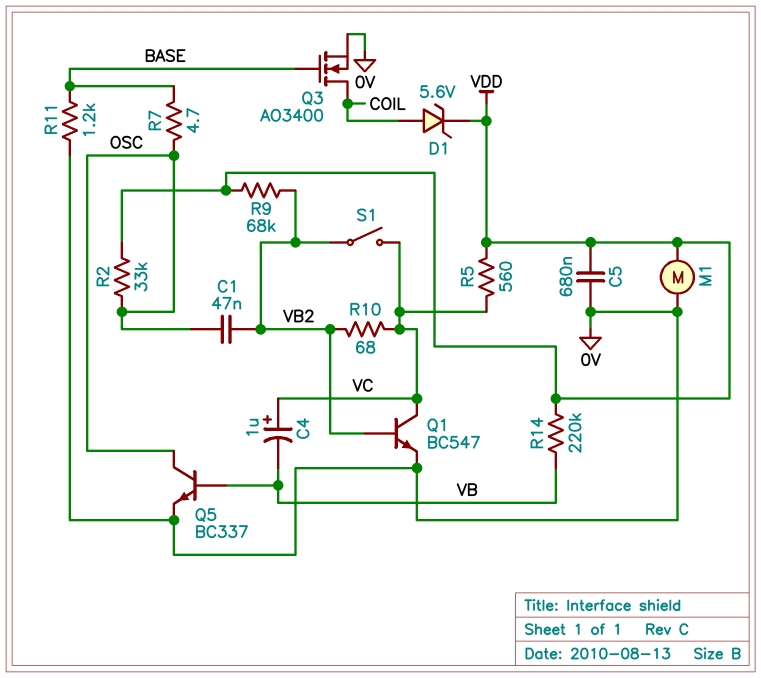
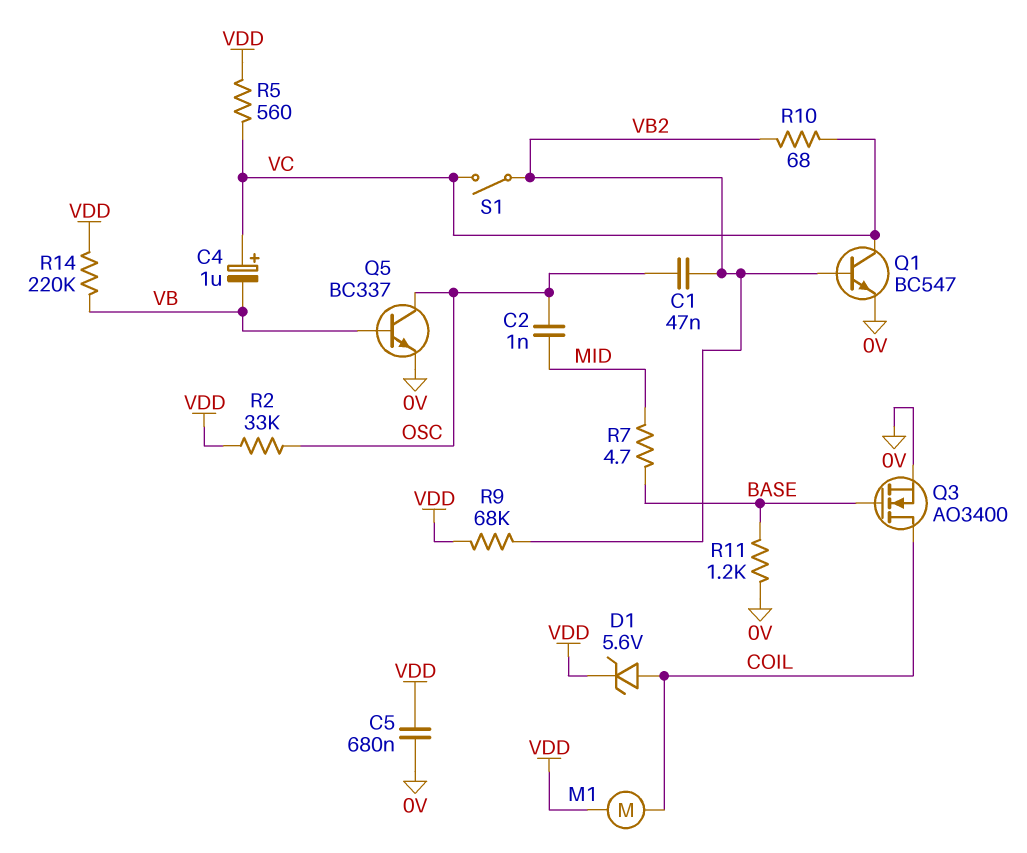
C2: none -> 1nF (MID, OSC)
M1: motor (0V, VDD) -> motor (COIL, VDD)
R7: 4.7 (BASE, OSC) -> 4.7 (BASE, MID)

